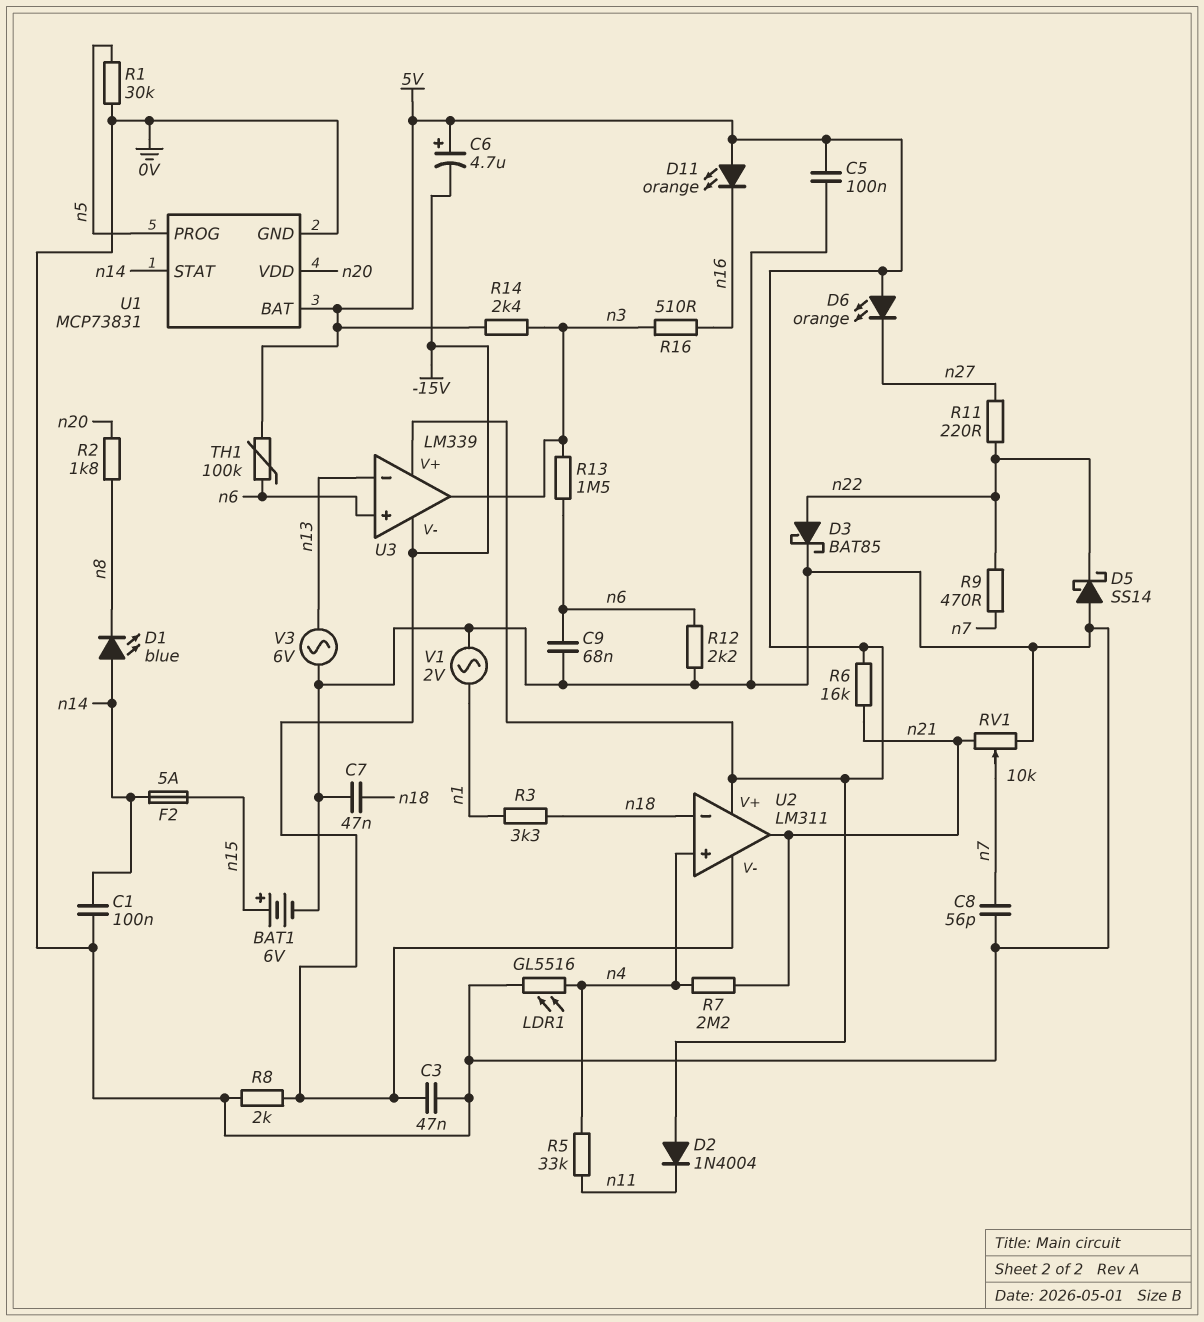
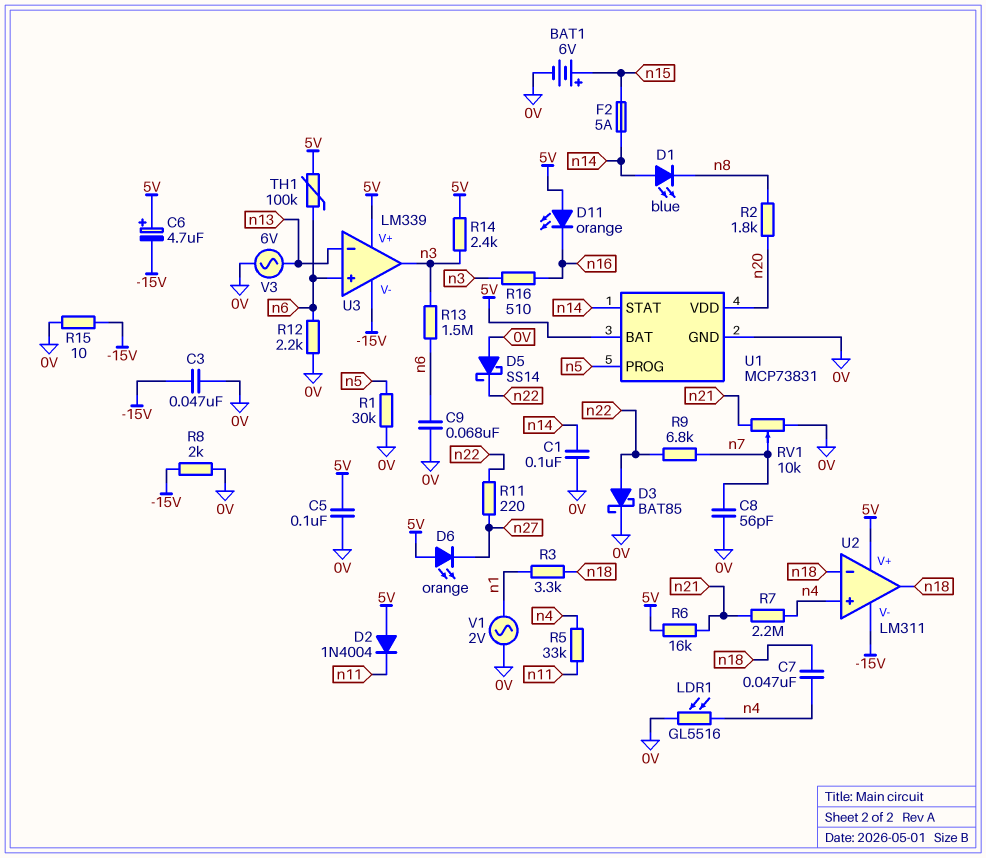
C7: 47nF (0V, n18) -> 47nF (n4, n18)
R9: 470 (n7, n22) -> 6.8k (n7, n22)
R15: none -> 10 (-15V, 0V)
U2 pin out: n21 -> n18

